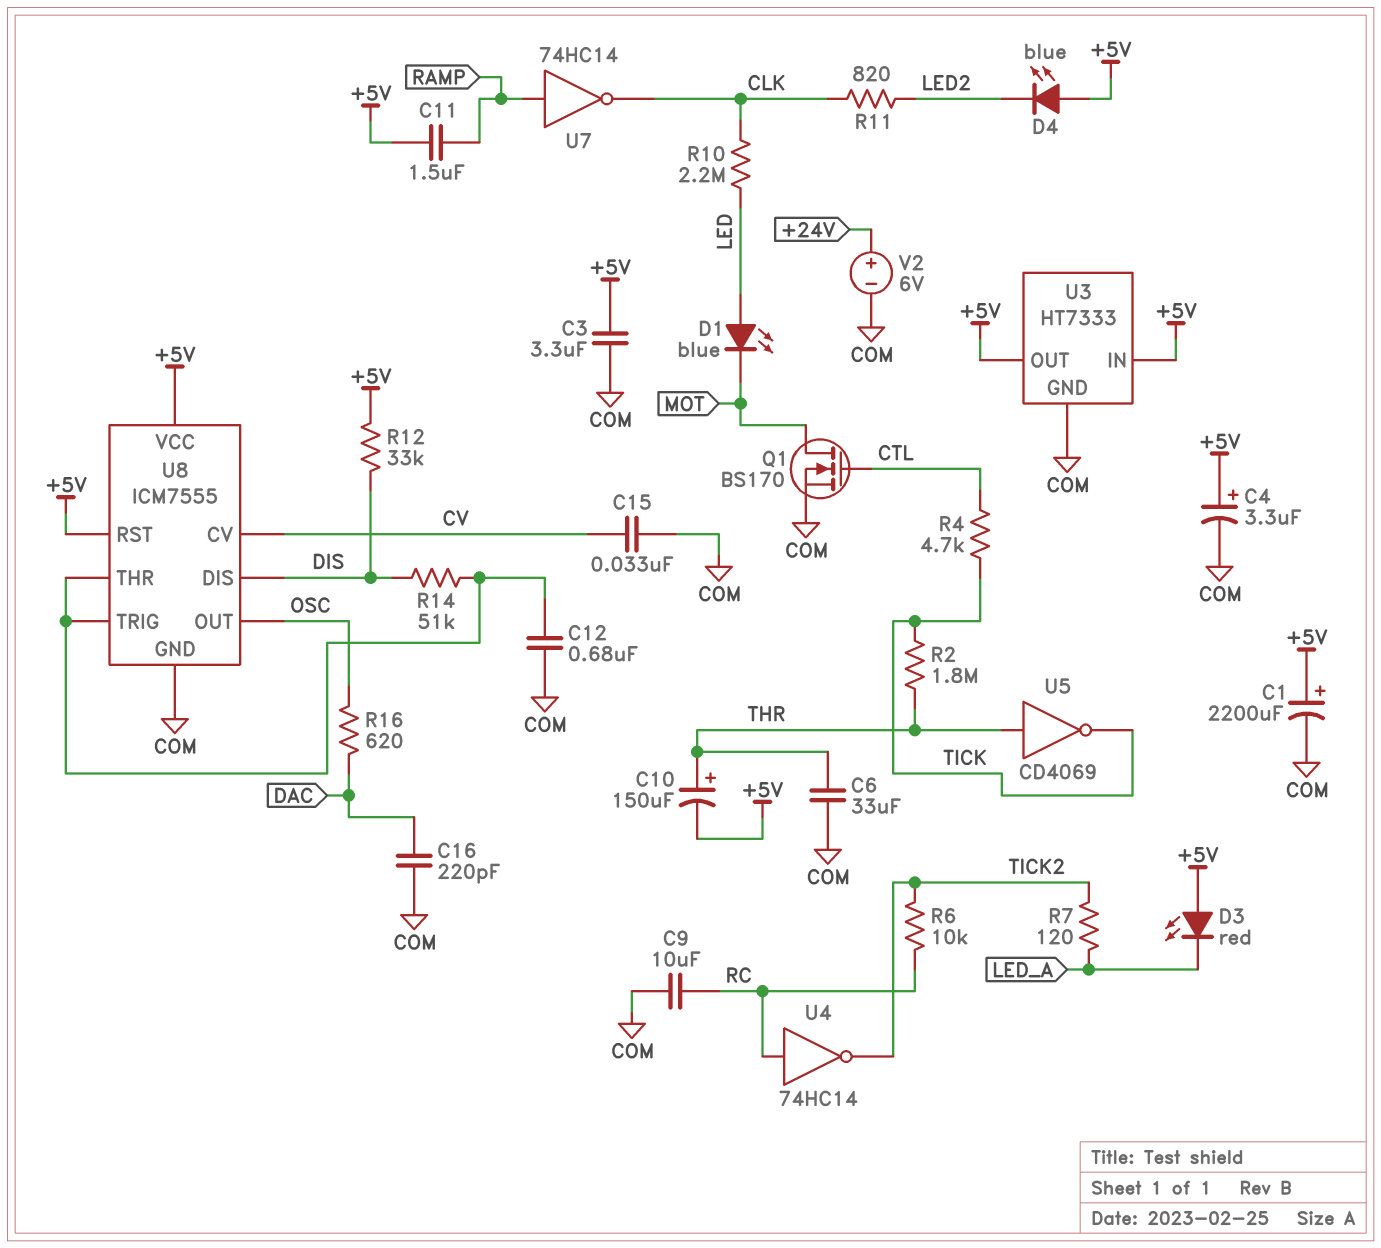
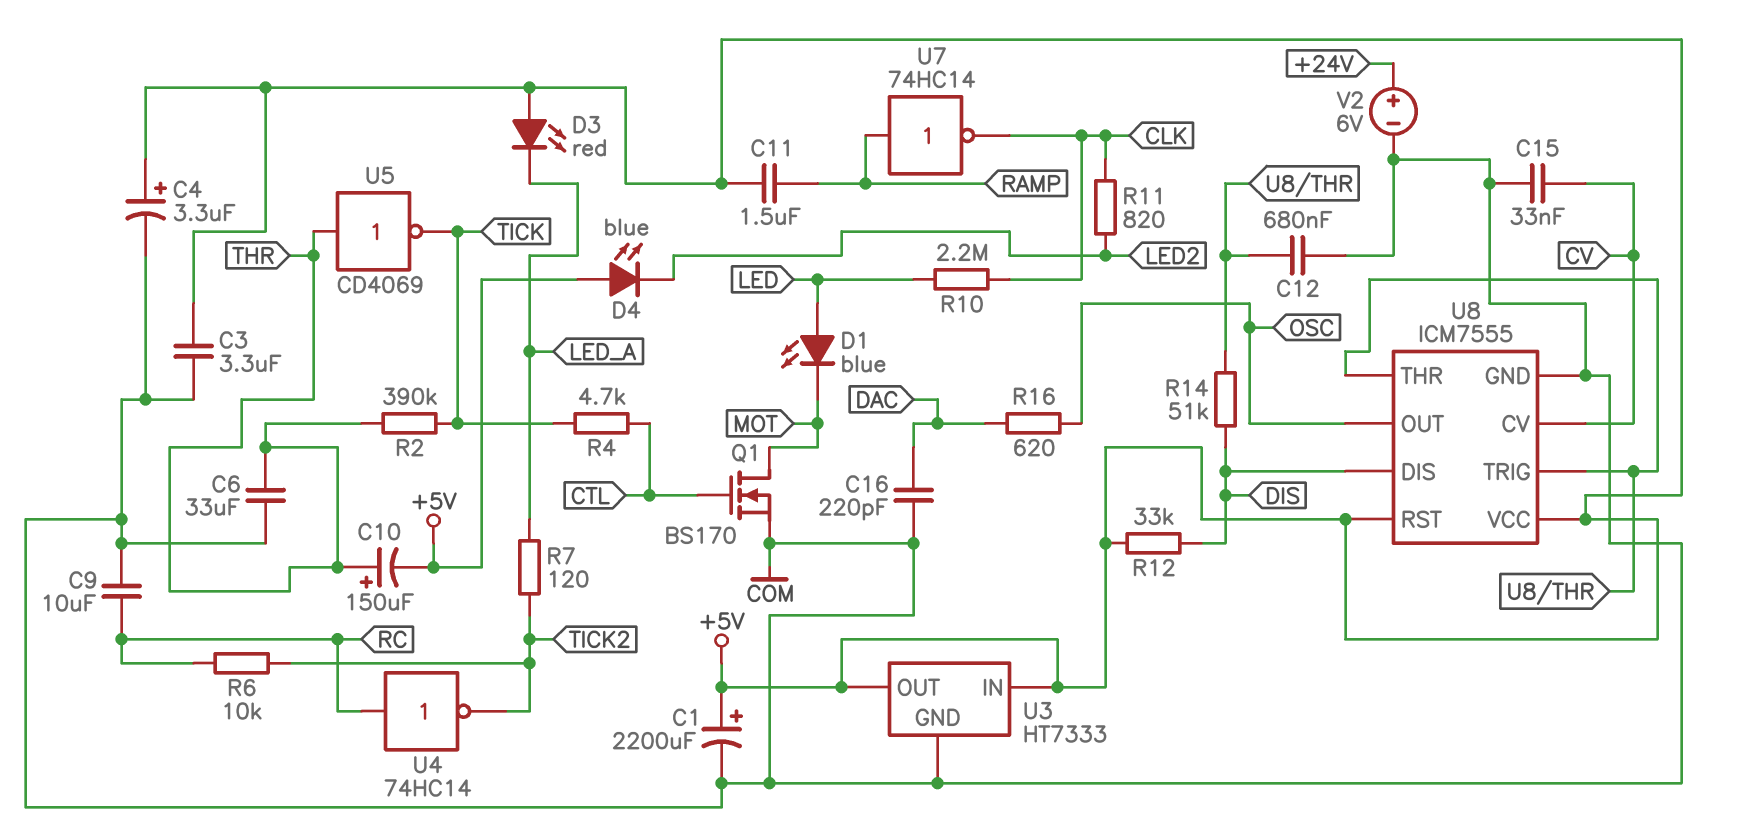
R2: 1.8M (THR, TICK) -> 390k (THR, TICK)

